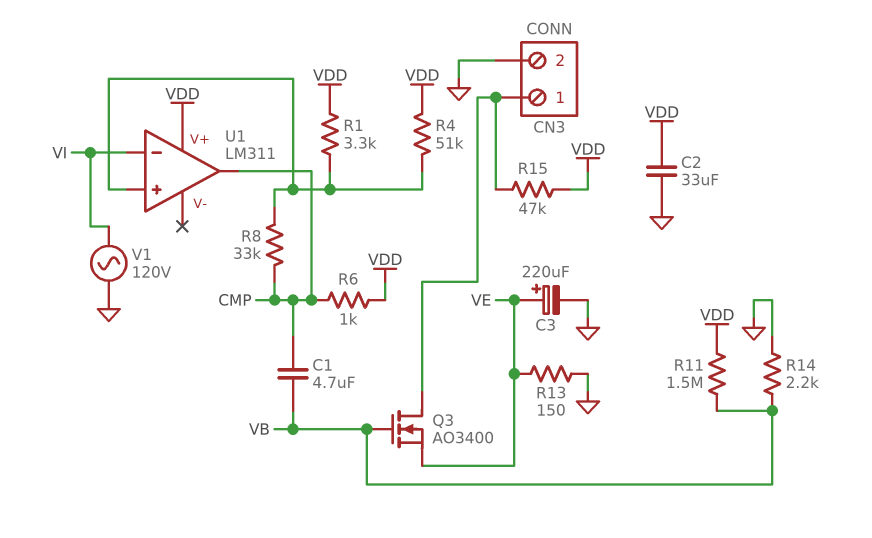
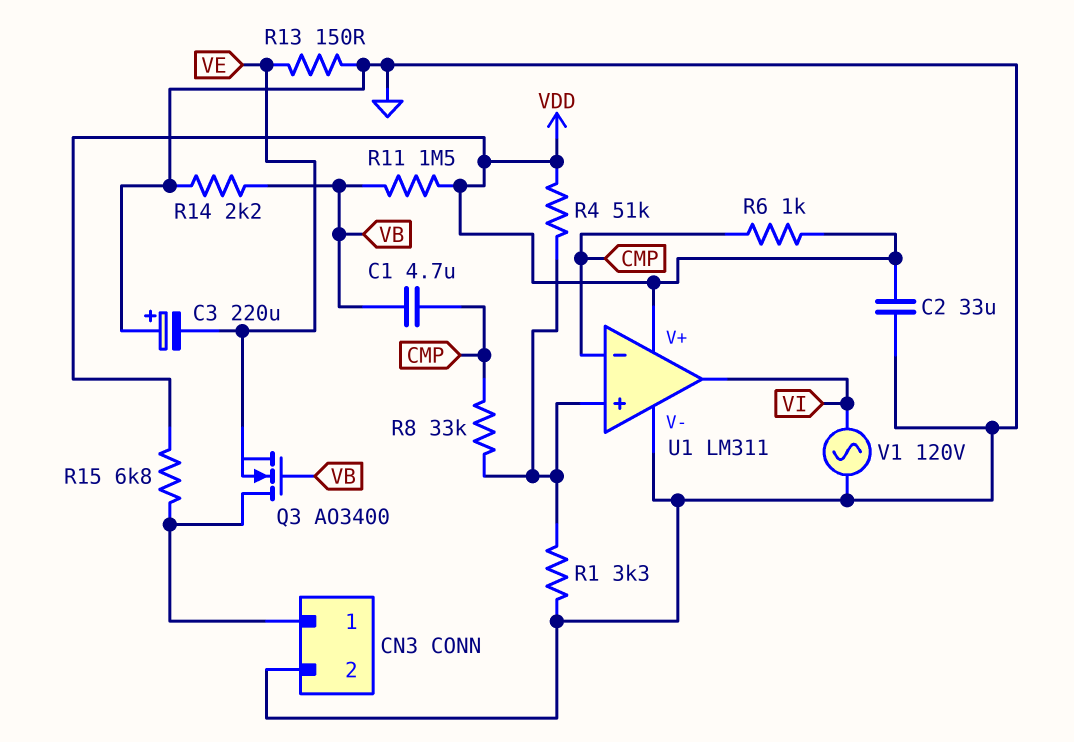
C3: 220uF (plus VE, minus GND) -> 220uF (plus GND, minus VE)
R1: 3.3k (U1/in+, VDD) -> 3.3k (GND, U1/in+)
R15: 47k (CN3/1, VDD) -> 6.8k (CN3/1, VDD)
U1 pin V-: none -> GND
U1 pin in-: VI -> CMP
U1 pin out: CMP -> VI

